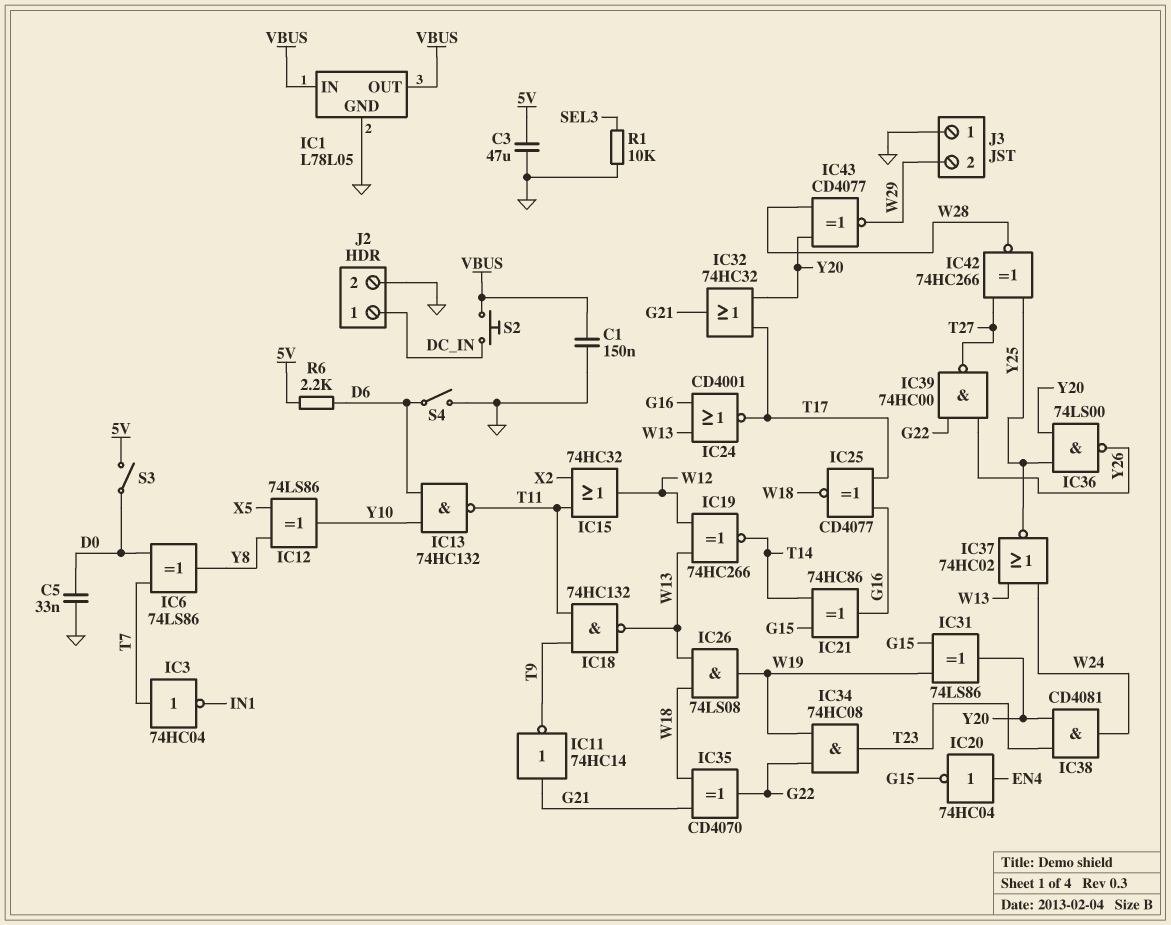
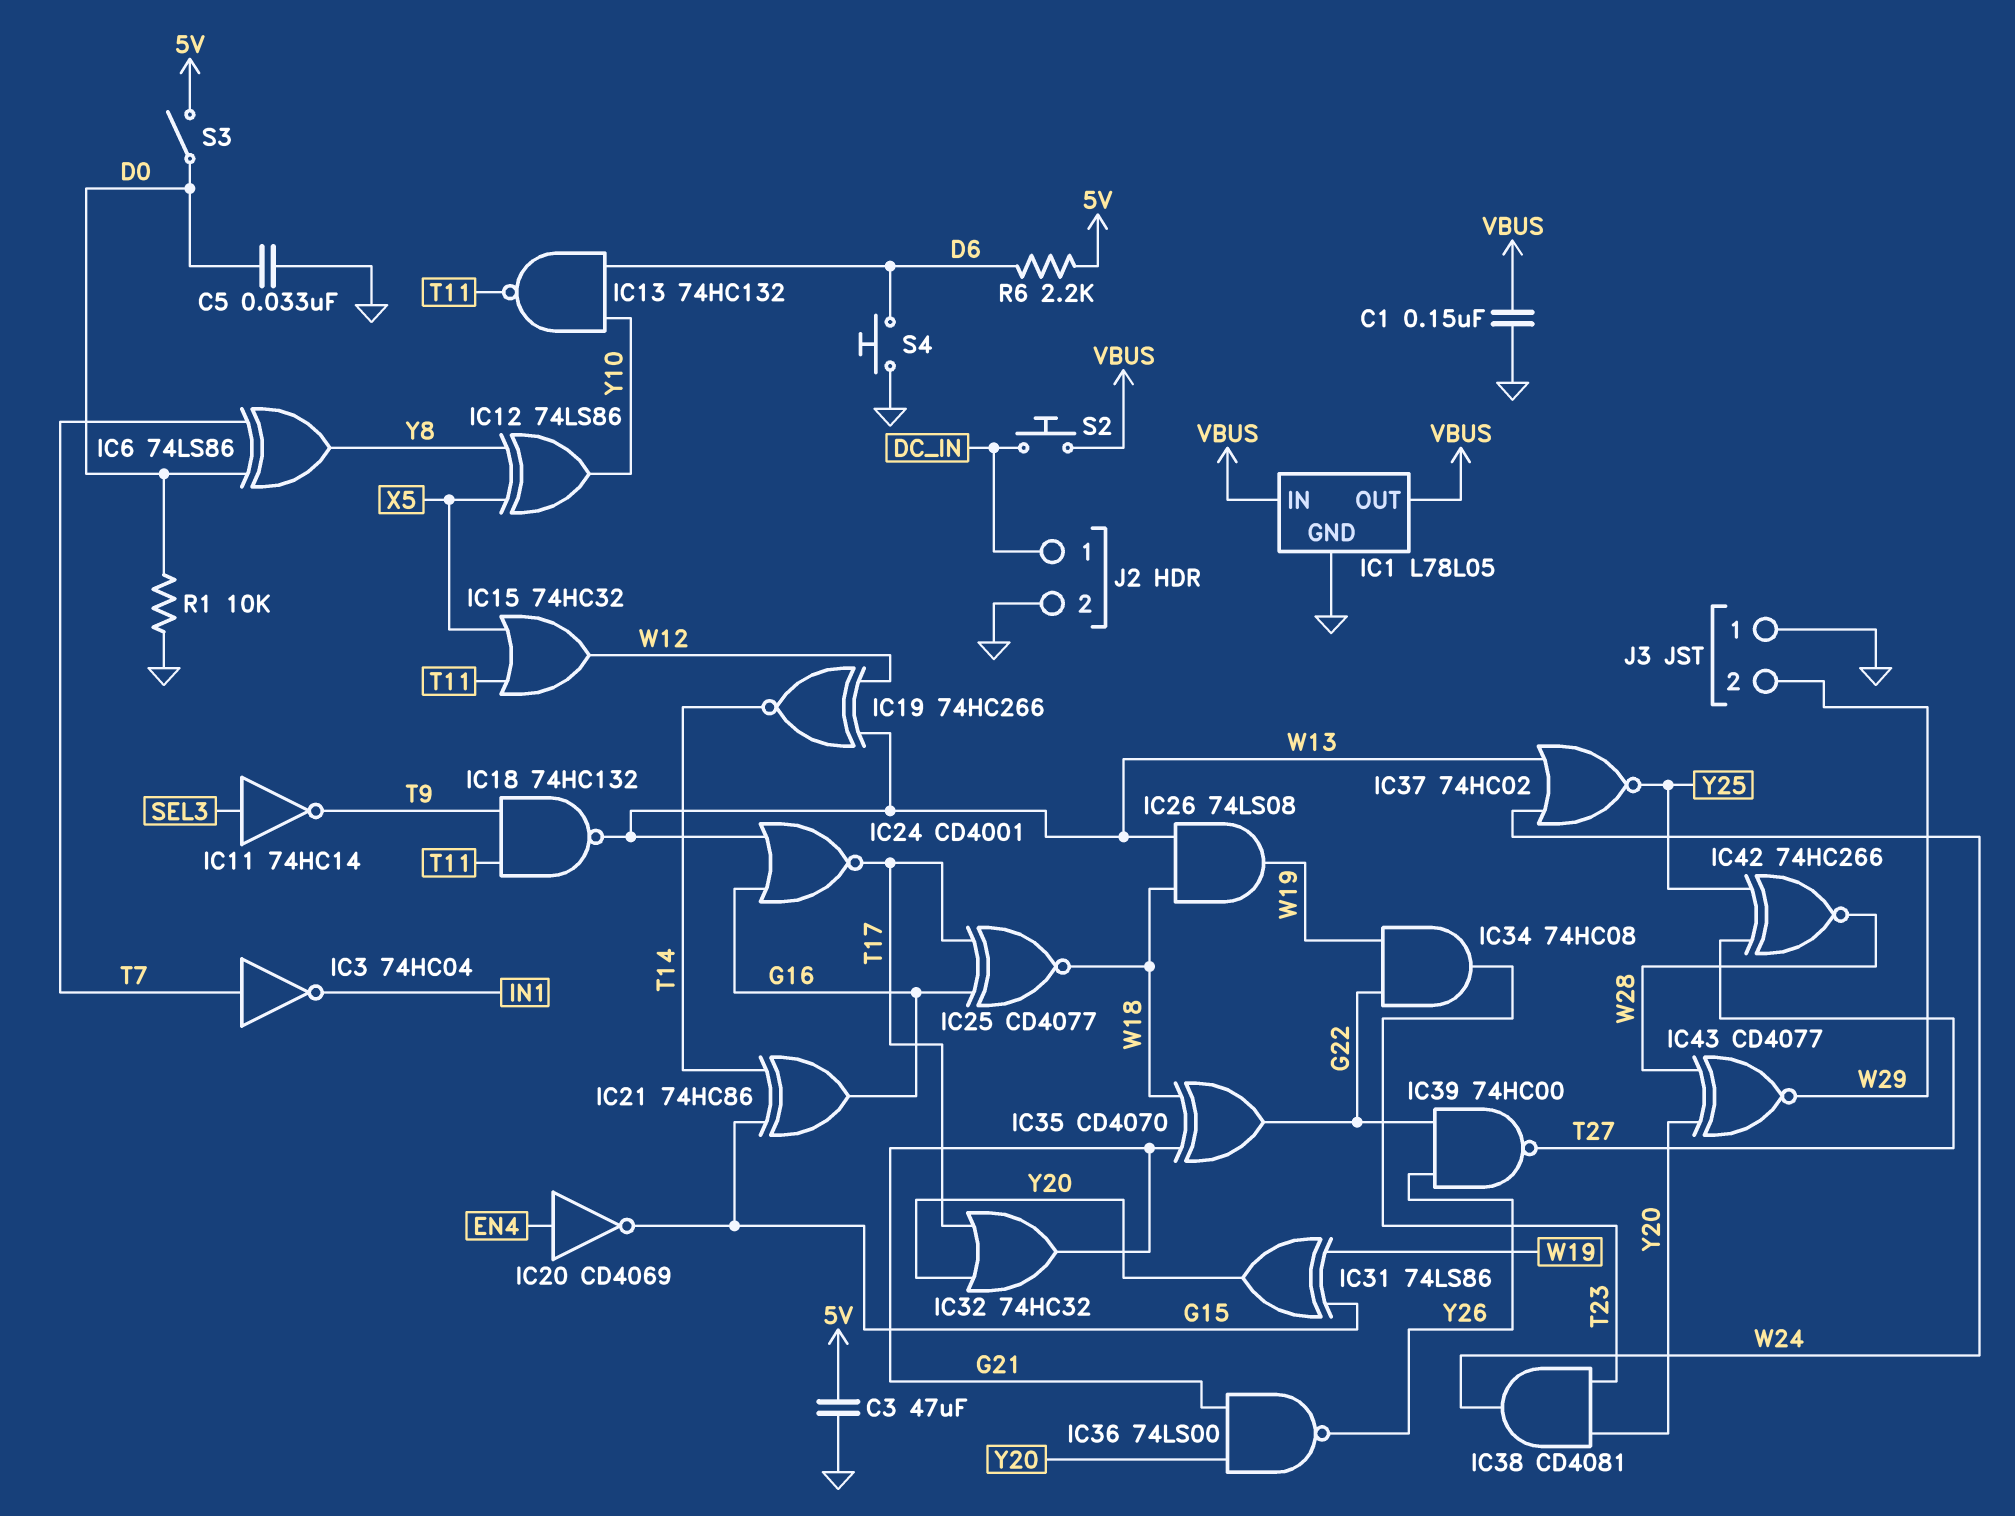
IC11: NOT 74HC14 (in G21, out T9) -> NOT 74HC14 (in SEL3, out T9)
IC15: OR 74HC32 (in T11, in X2, out W12) -> OR 74HC32 (in T11, in X5, out W12)
IC20: NOT 74HC04 (in EN4, out G15) -> NOT CD4069 (in EN4, out G15)
IC36: NAND 74LS00 (in Y20, in Y25, out Y26) -> NAND 74LS00 (in G21, in Y20, out Y26)
R1: 10k (GND, SEL3) -> 10k (D0, GND)
S4: switch (D6, GND) -> button (D6, GND)

